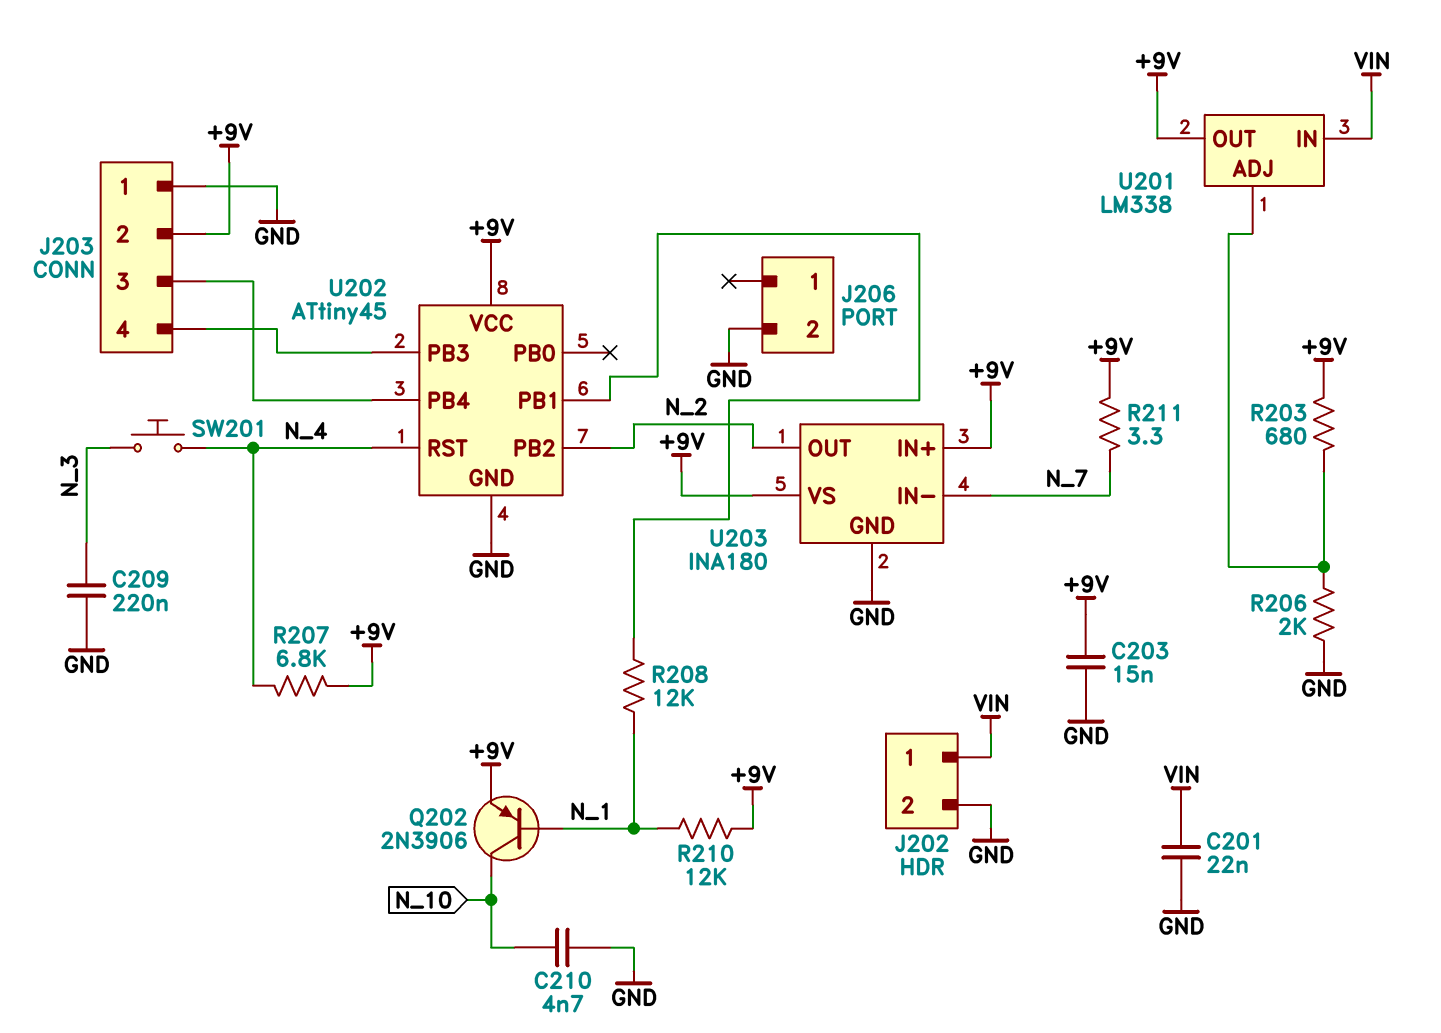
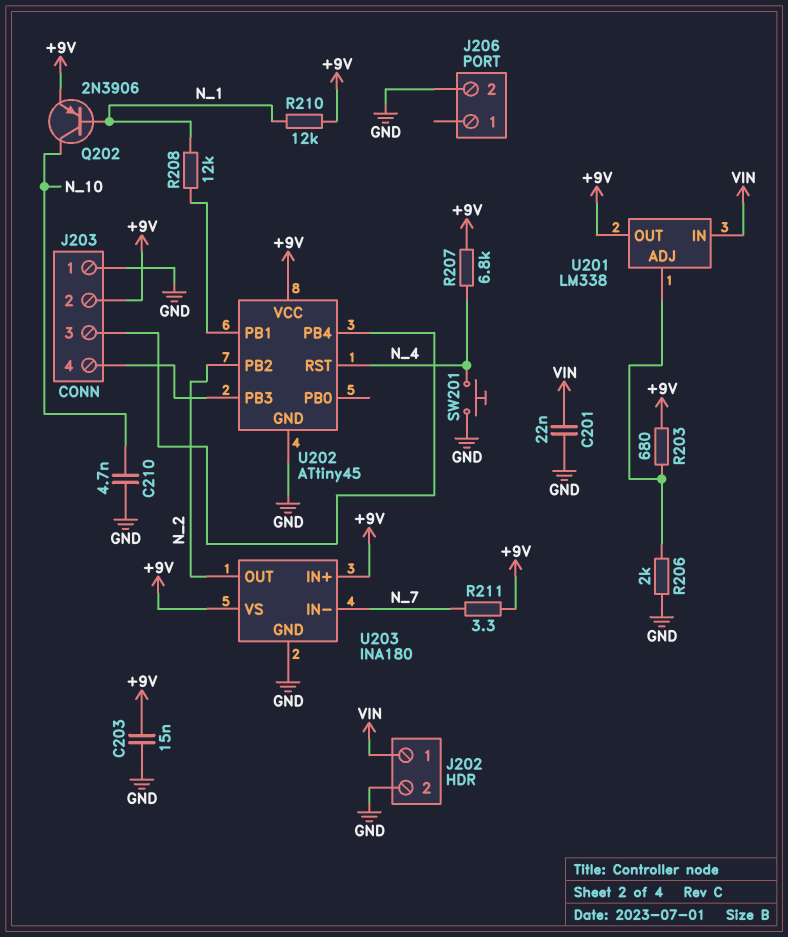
C209: 220nF (GND, N_3) -> none
SW201: button (N_3, N_4) -> button (GND, N_4)

